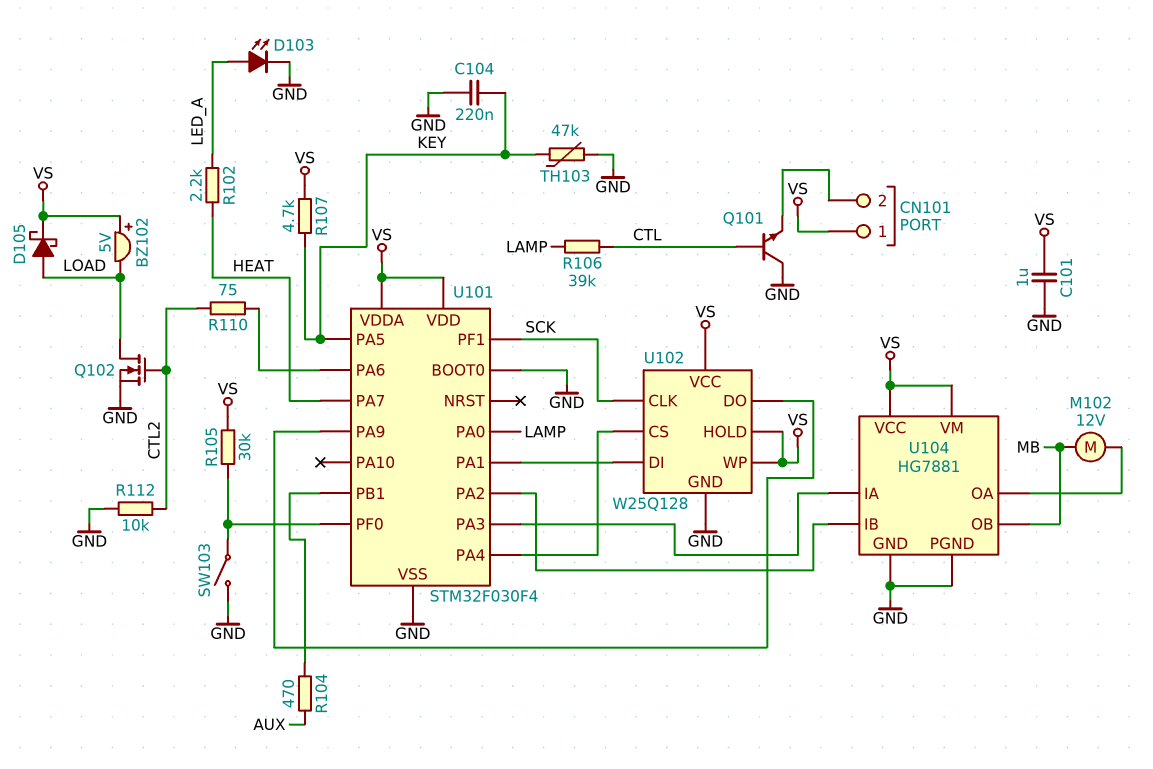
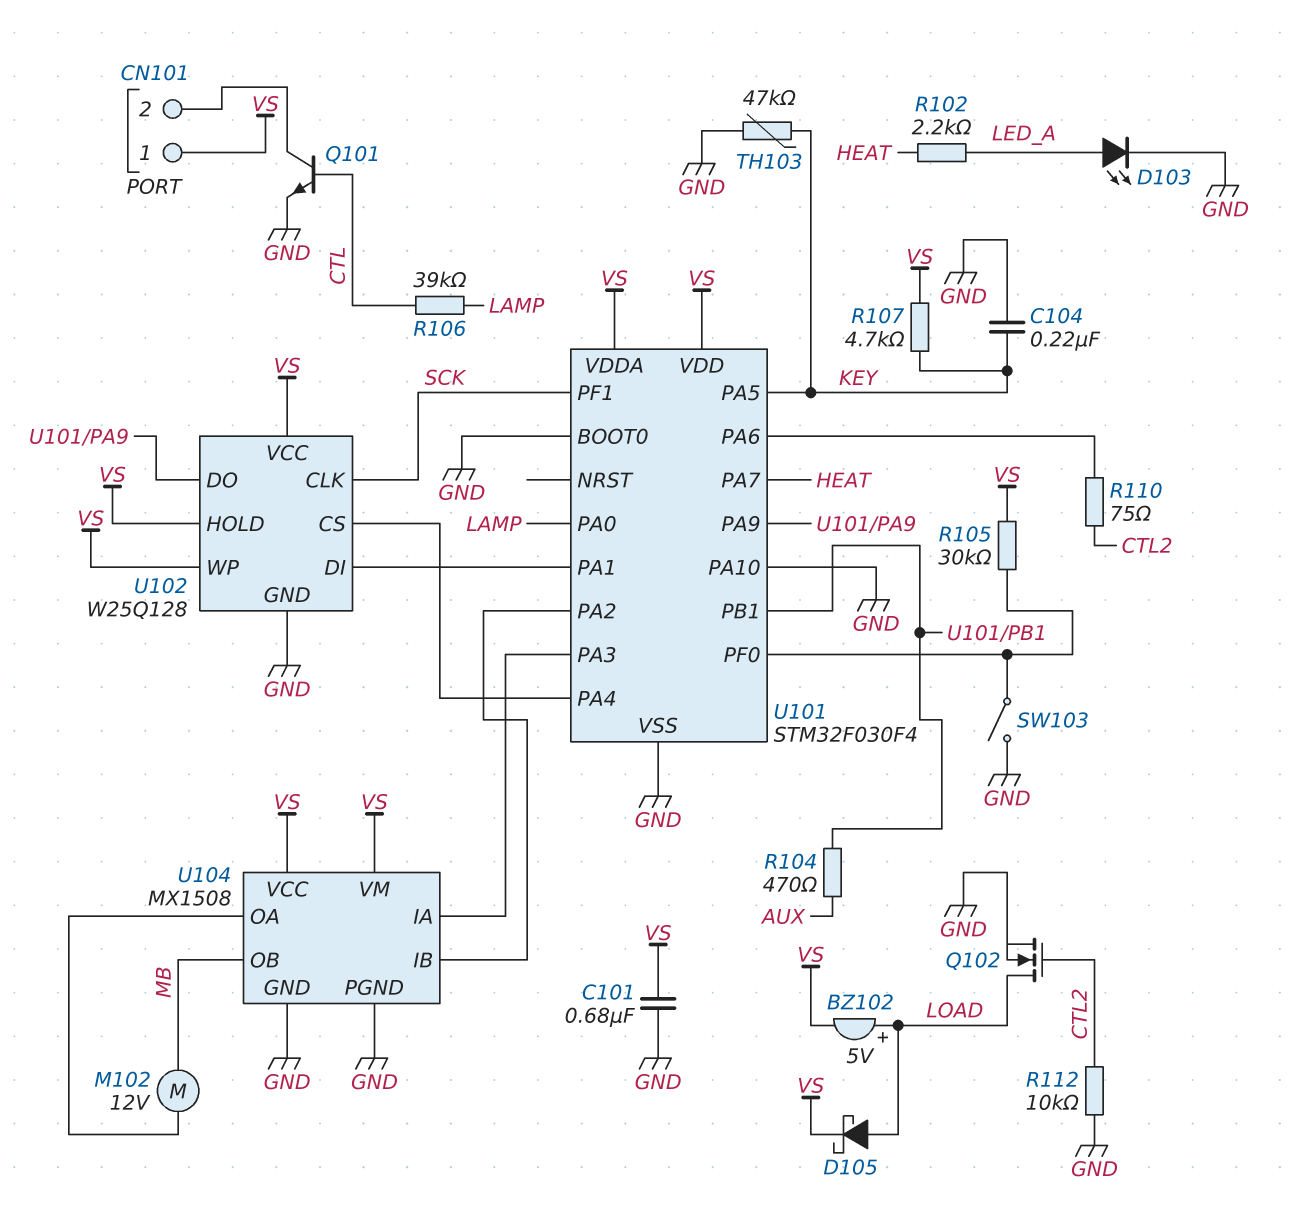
BZ102: buzzer 5V (plus VS, minus LOAD) -> buzzer 5V (plus LOAD, minus VS)
C101: 1uF (GND, VS) -> 680nF (GND, VS)
Q101: NPN (B CTL, C GND, E CN101/2) -> NPN (B CTL, C CN101/2, E GND)
U101 pin PA10: none -> GND
U104: HG7881 -> MX1508

